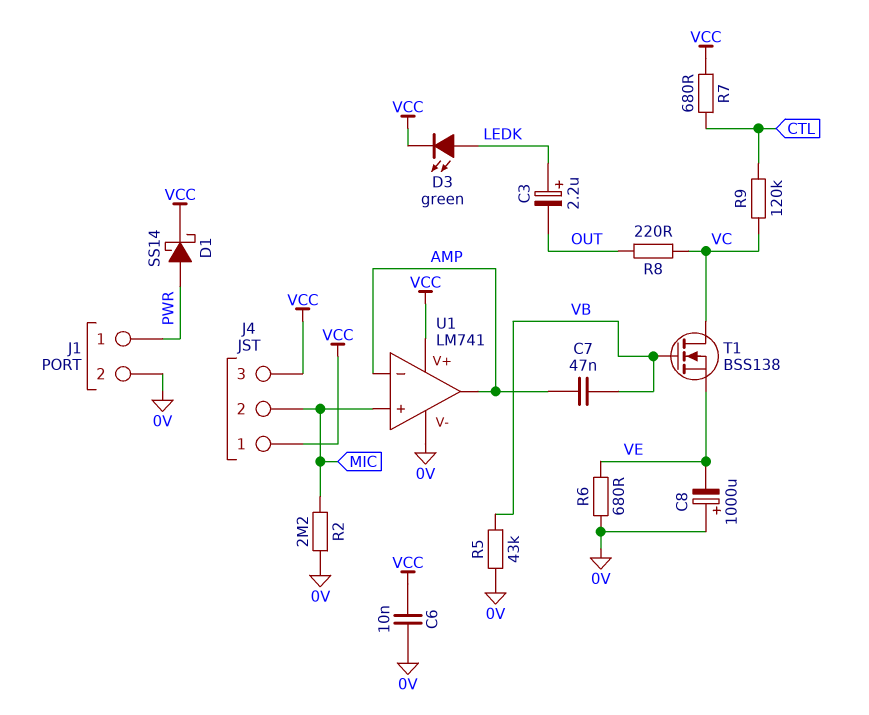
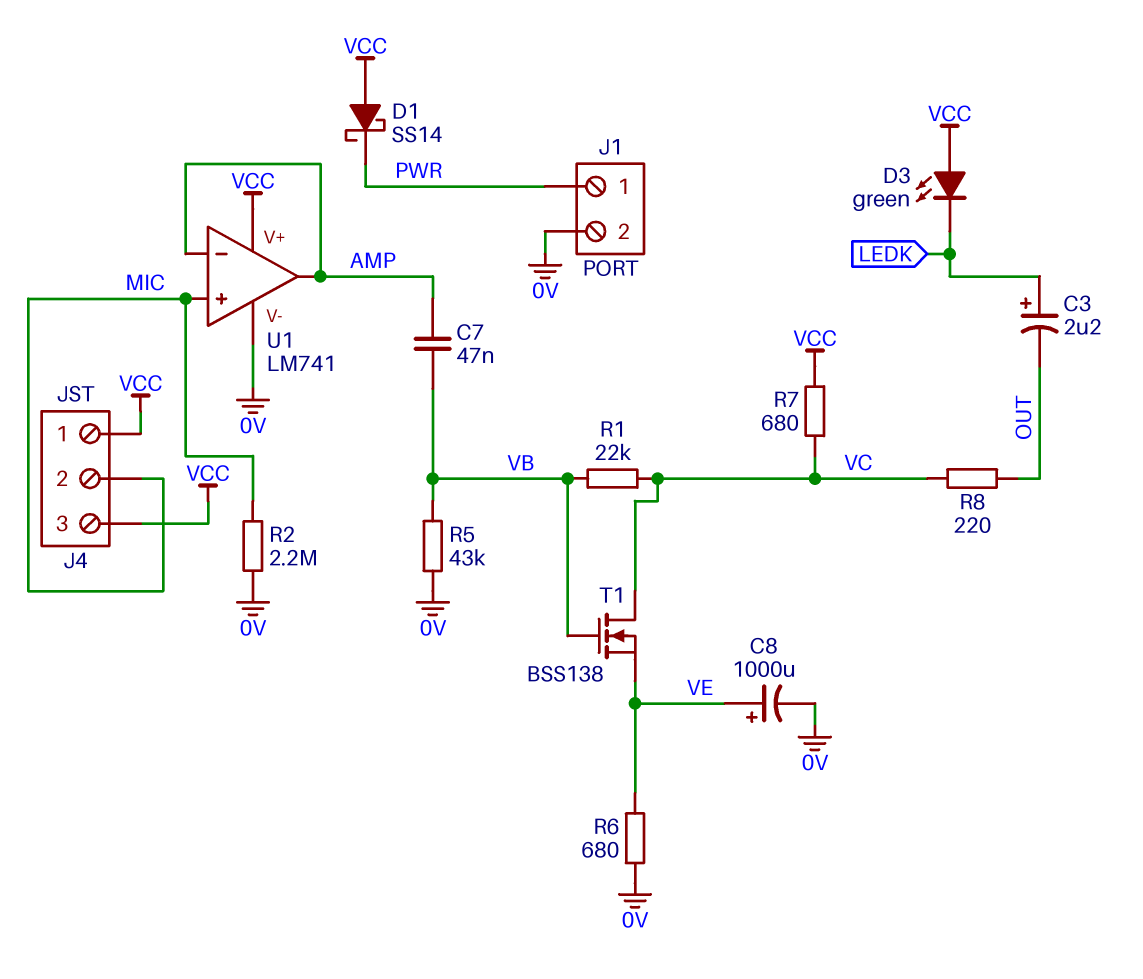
C6: 10nF (0V, VCC) -> none
C8: 1000uF (plus 0V, minus VE) -> 1000uF (plus VE, minus 0V)
D1: schottky SS14 (A PWR, K VCC) -> schottky SS14 (A VCC, K PWR)
D3: LED green (A LEDK, K VCC) -> LED green (A VCC, K LEDK)
R1: none -> 22k (VB, VC)
R7: 680 (CTL, VCC) -> 680 (VC, VCC)
R9: 120k (CTL, VC) -> none

